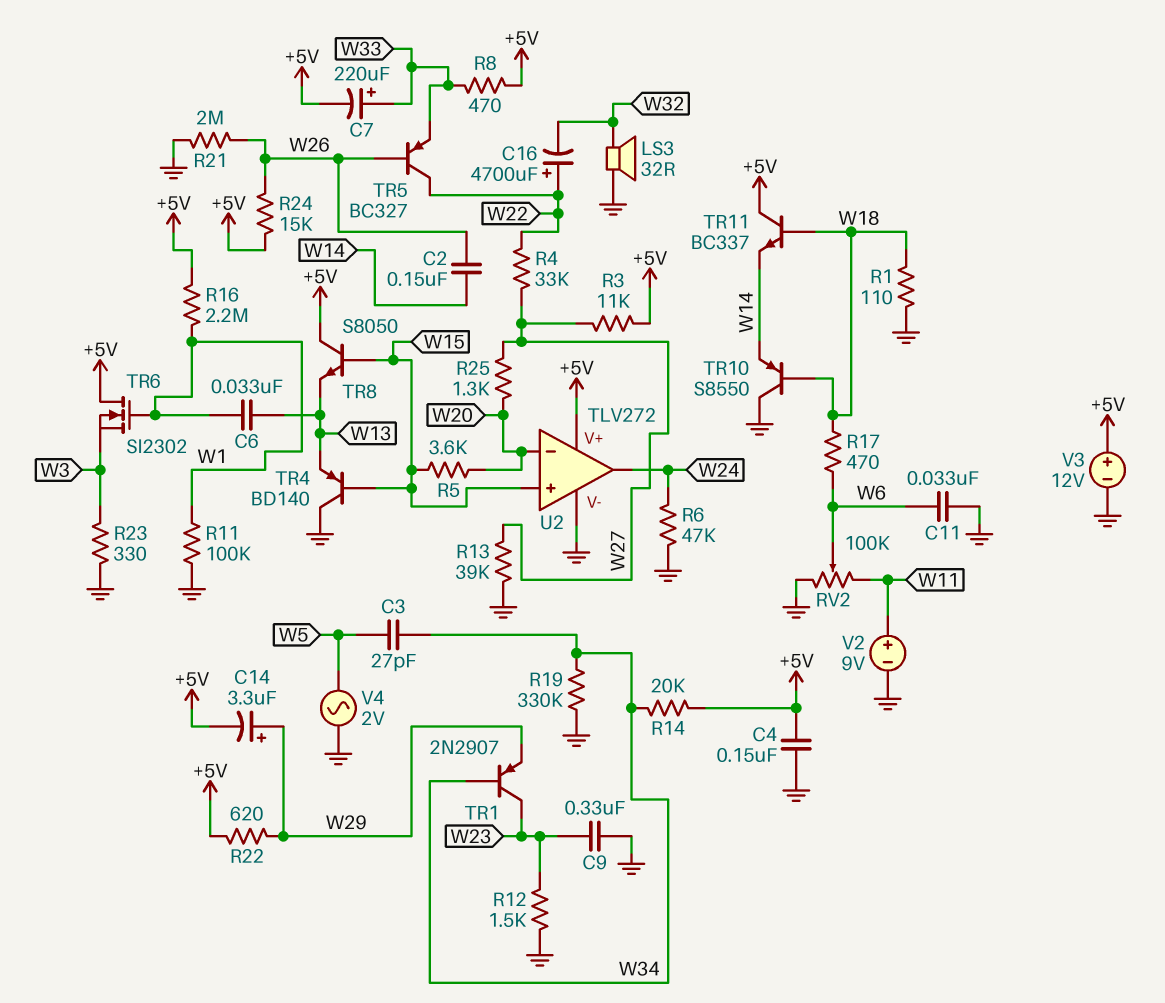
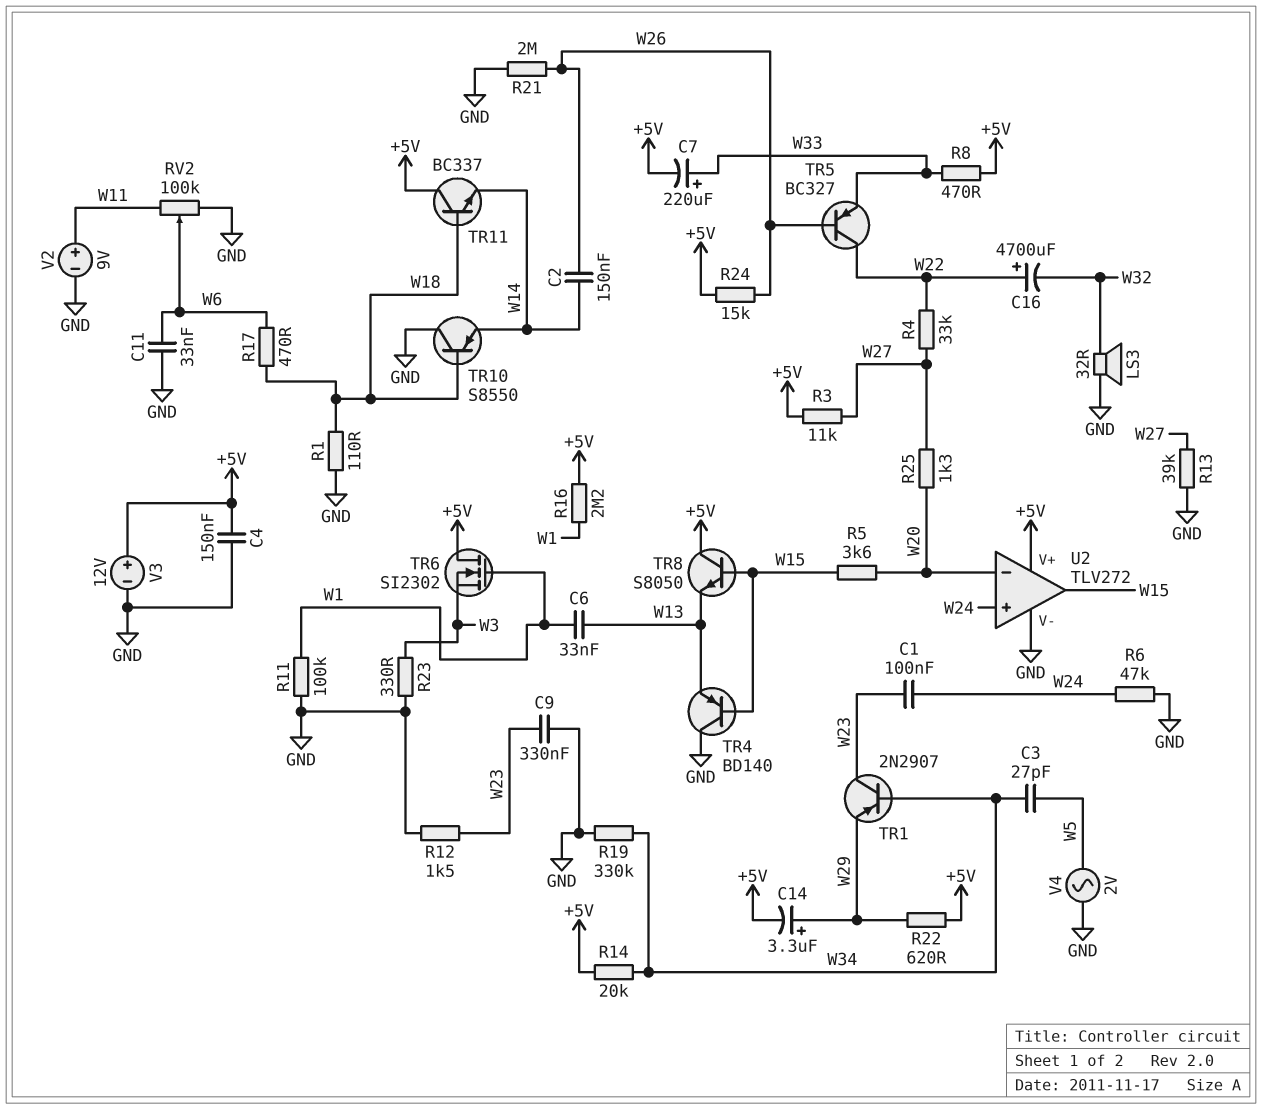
C1: none -> 100nF (W23, W24)
U2 pin in+: W15 -> W24
U2 pin out: W24 -> W15

